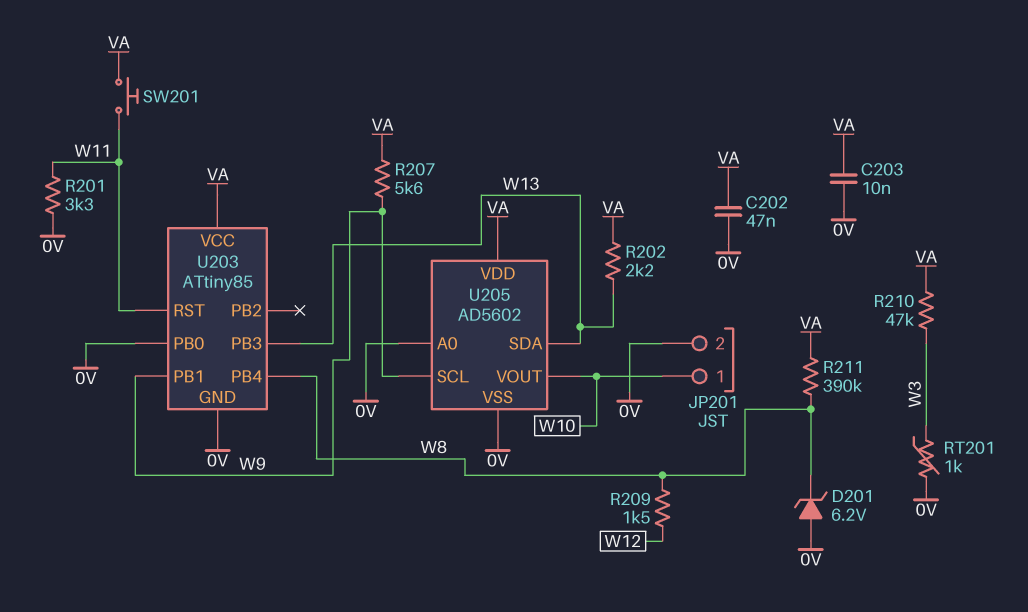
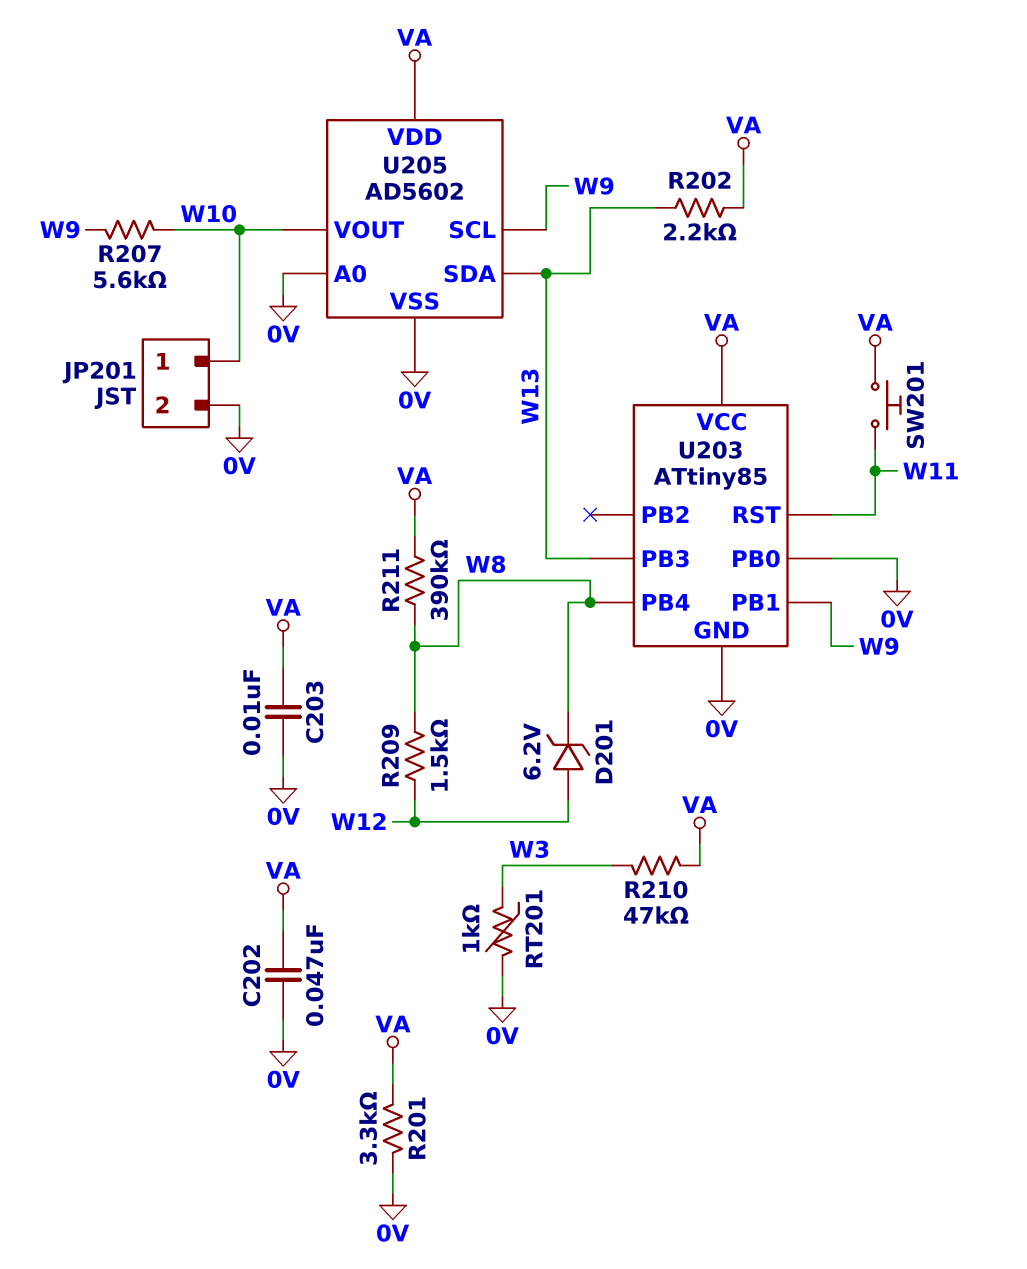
D201: zener 6.2V (A 0V, K W8) -> zener 6.2V (A W12, K W8)
R201: 3.3k (0V, W11) -> 3.3k (0V, VA)
R207: 5.6k (VA, W9) -> 5.6k (W9, W10)

